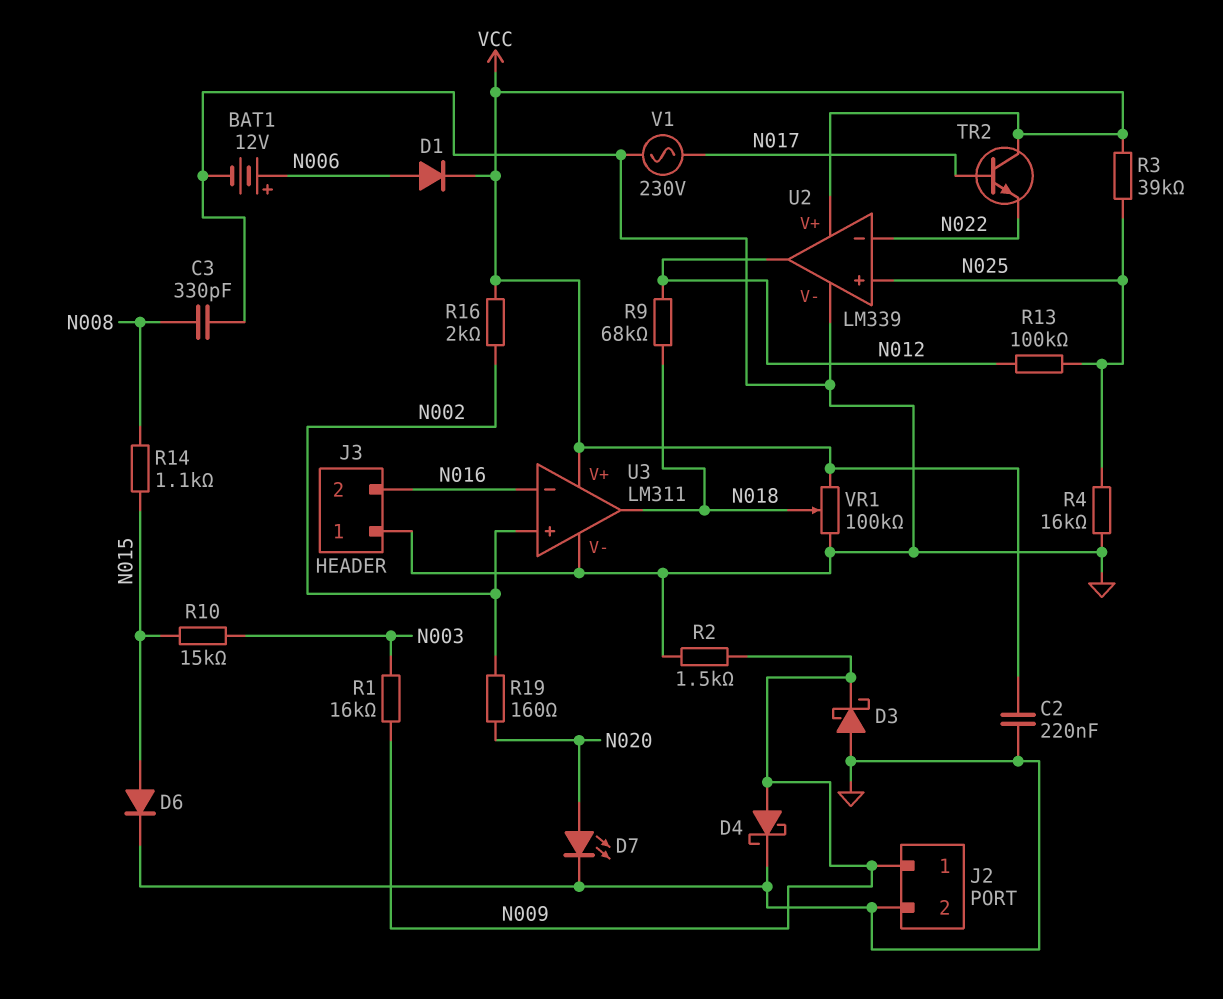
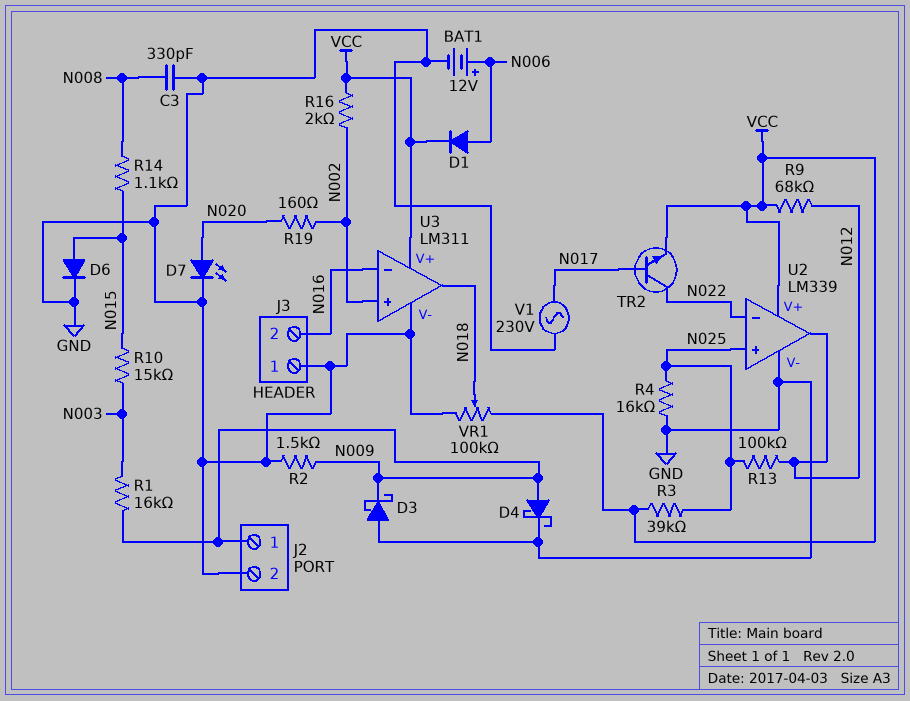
C2: 220nF (GND, VCC) -> none
R9: 68k (N012, N018) -> 68k (N012, VCC)
TR2: NPN (B N017, C VCC, E N022) -> NPN (B N017, C N022, E VCC)

